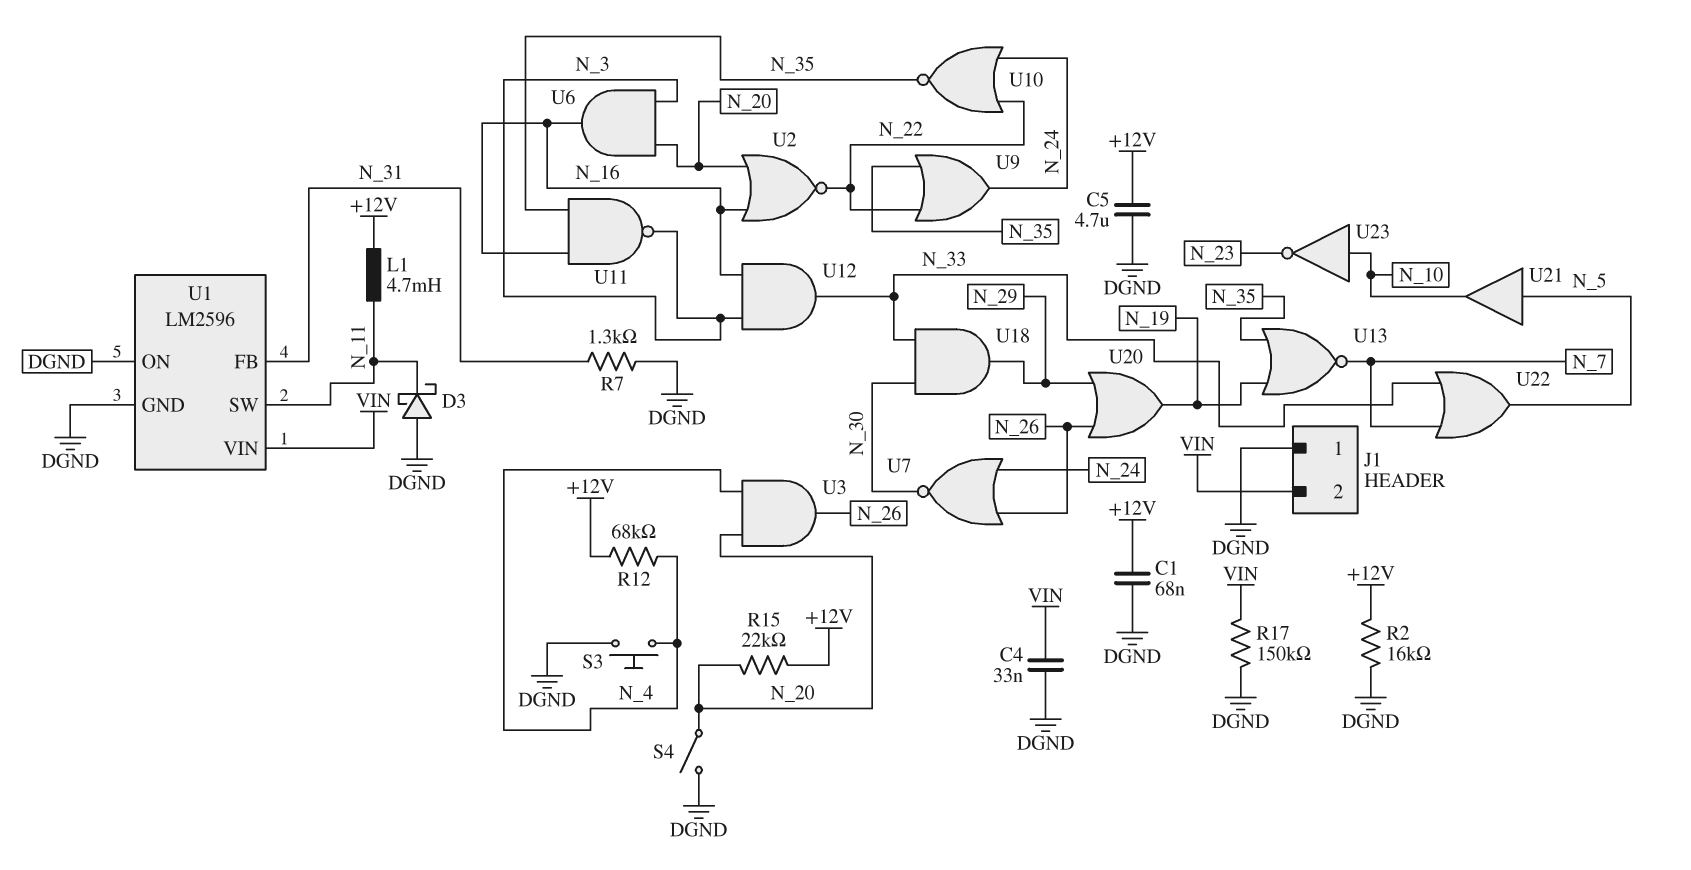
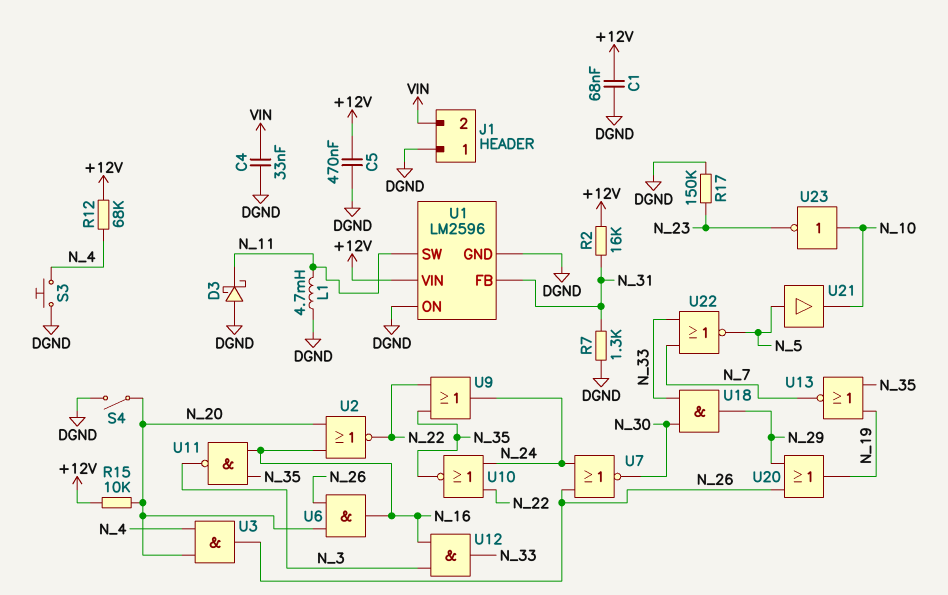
C5: 4.7uF (+12V, DGND) -> 470nF (+12V, DGND)
L1: 4.7mH (+12V, N_11) -> 4.7mH (DGND, N_11)
R2: 16k (+12V, DGND) -> 16k (+12V, N_31)
R15: 22k (+12V, N_20) -> 10k (+12V, N_20)
R17: 150k (DGND, VIN) -> 150k (DGND, N_23)
U1 pin VIN: VIN -> +12V
U6: AND (in N_3, in N_20, out N_16) -> AND (in N_20, in N_26, out N_16)
U22: OR (in N_7, in N_33, out N_5) -> NOR (in N_7, in N_33, out N_5)

